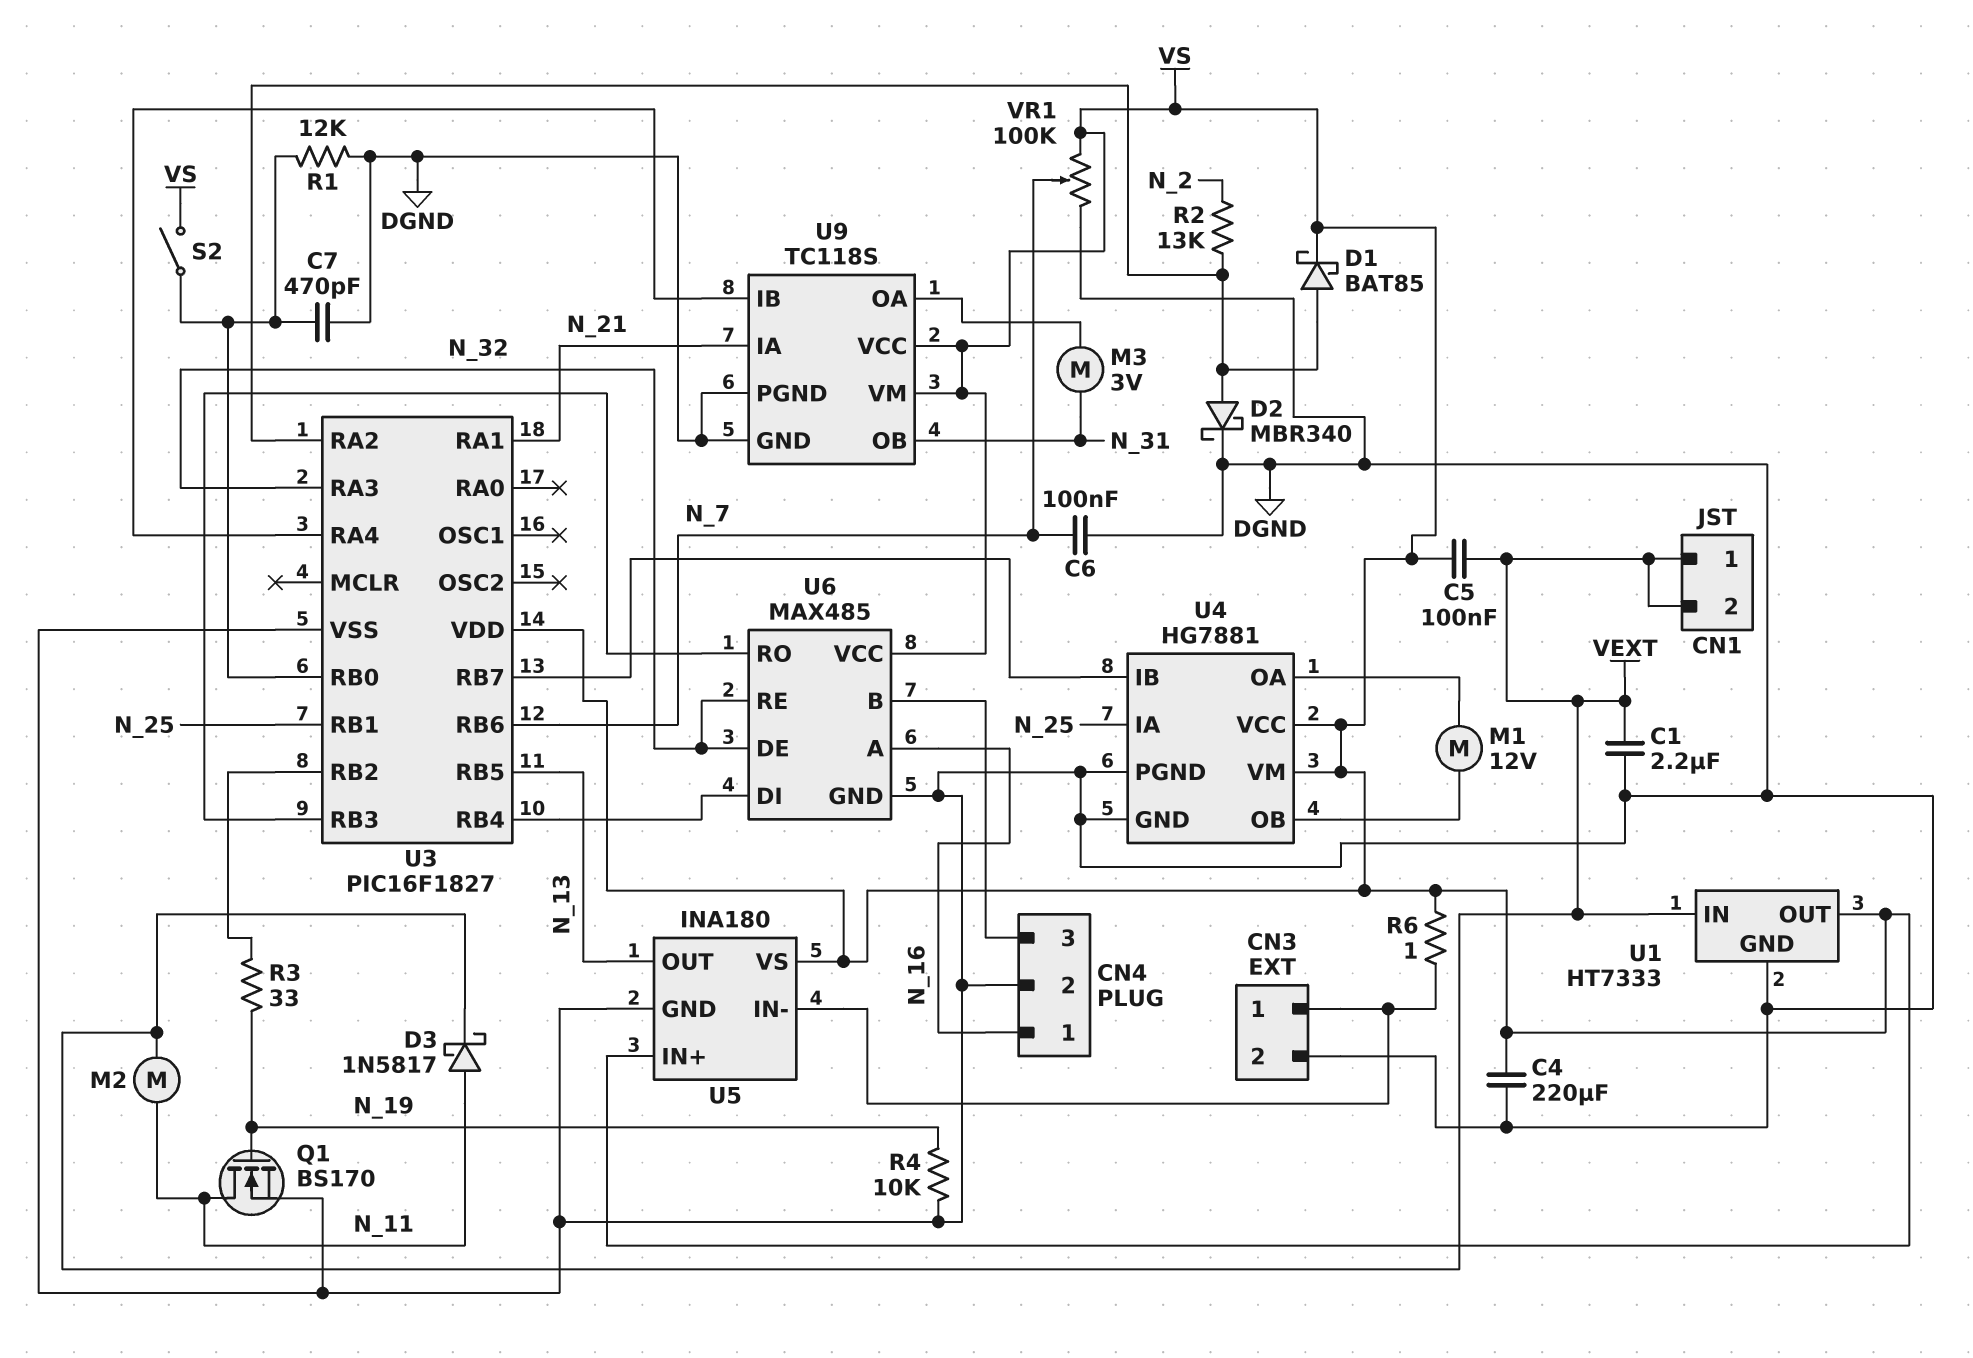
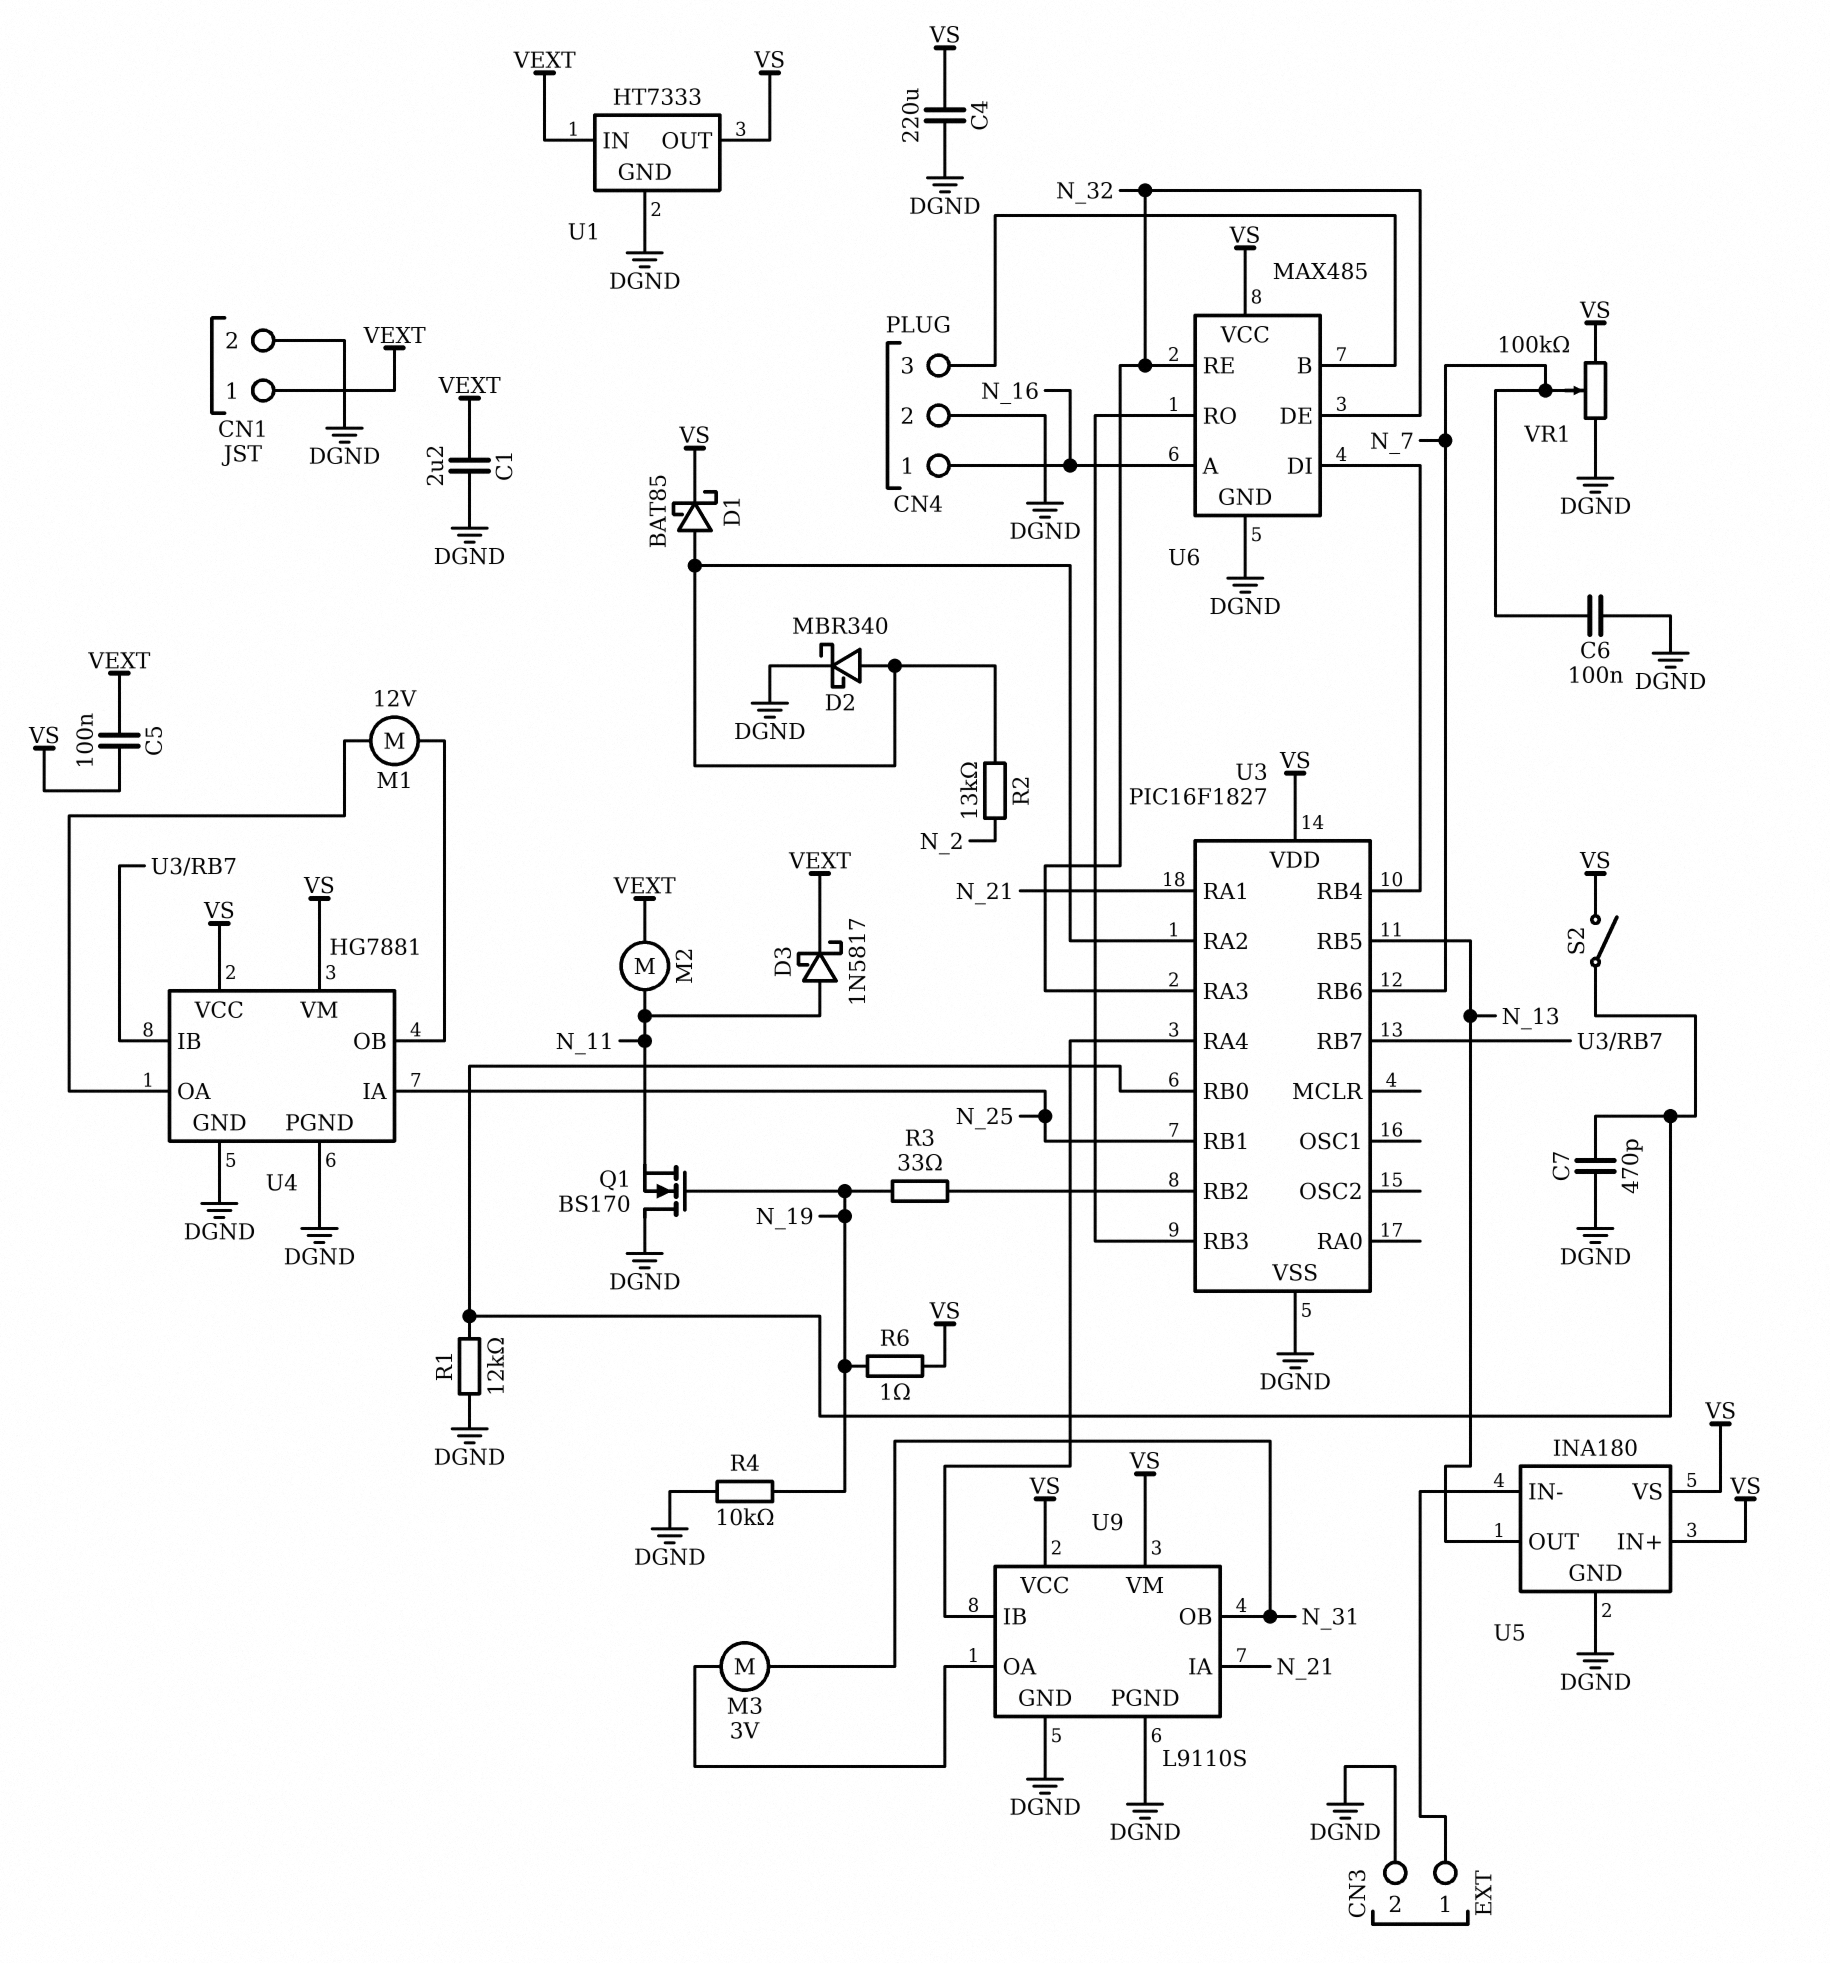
CN1 pin 2: VEXT -> DGND
Q1: NMOS BS170 (G N_19, D N_11, S DGND) -> NMOS BS170 (G N_19, D DGND, S N_11)
R6: 1 (CN3/1, VS) -> 1 (N_19, VS)
U9: TC118S -> L9110S

